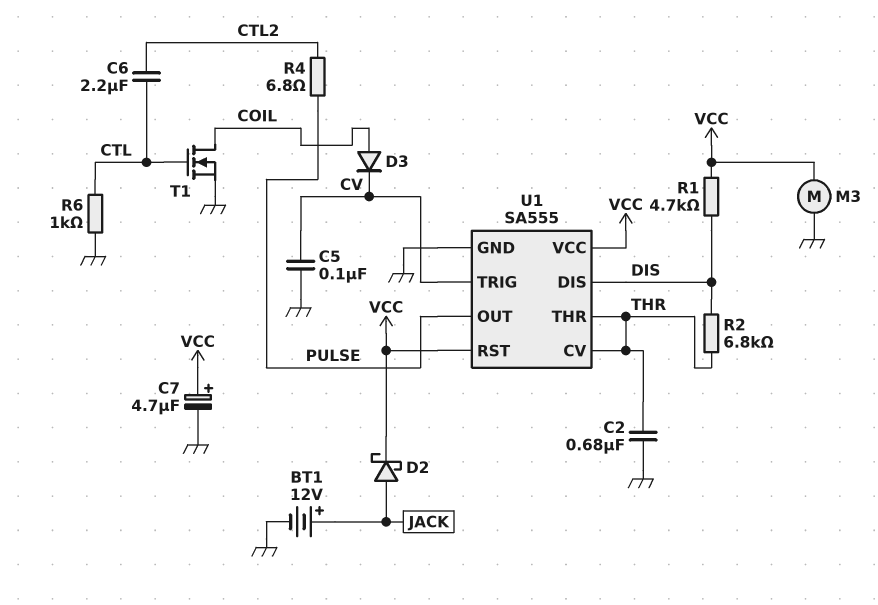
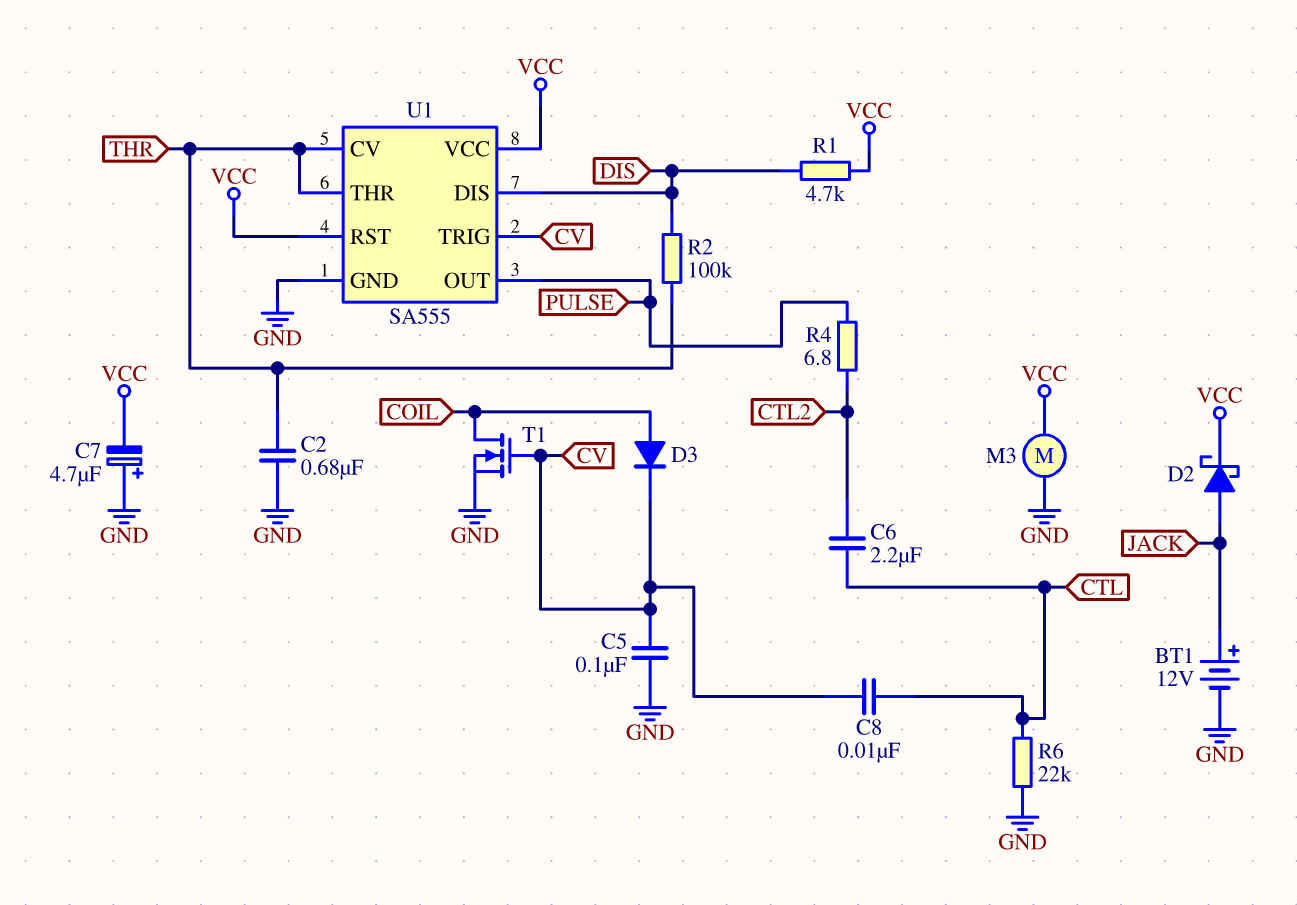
C7: 4.7uF (plus VCC, minus GND) -> 4.7uF (plus GND, minus VCC)
C8: none -> 10nF (CTL, CV)
R2: 6.8k (DIS, THR) -> 100k (DIS, THR)
R6: 1k (CTL, GND) -> 22k (CTL, GND)
T1: NMOS (G CTL, D COIL, S GND) -> NMOS (G CV, D COIL, S GND)

